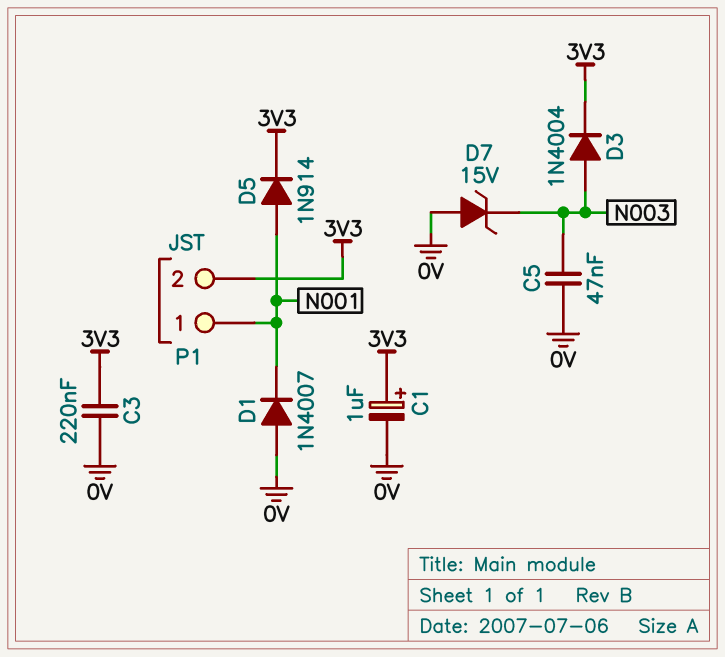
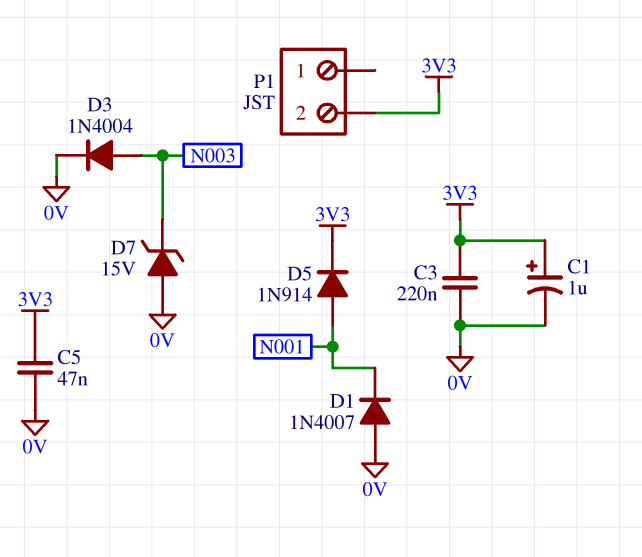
C5: 47nF (0V, N003) -> 47nF (0V, 3V3)
D3: diode 1N4004 (A N003, K 3V3) -> diode 1N4004 (A N003, K 0V)
P1 pin 1: N001 -> none

